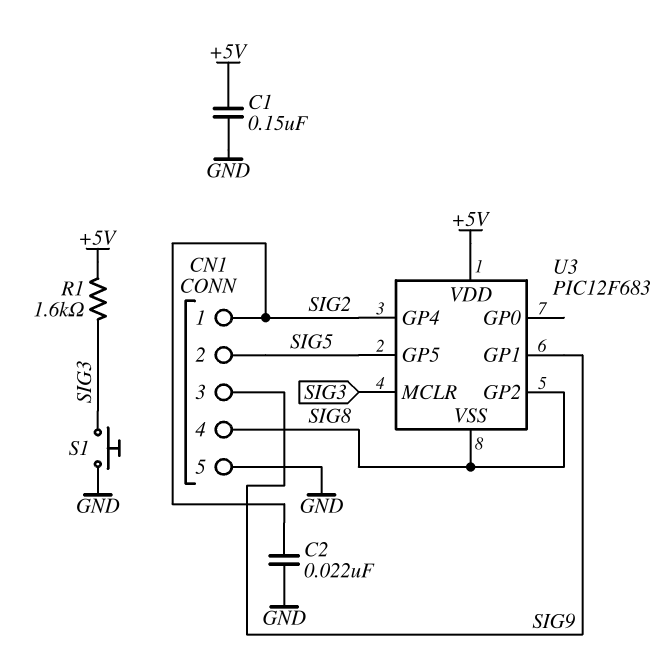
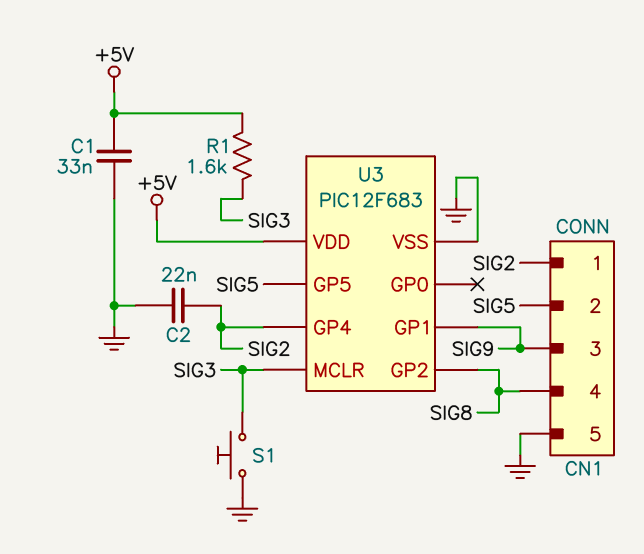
C1: 150nF (+5V, GND) -> 33nF (+5V, GND)
U3 pin VSS: SIG8 -> GND

